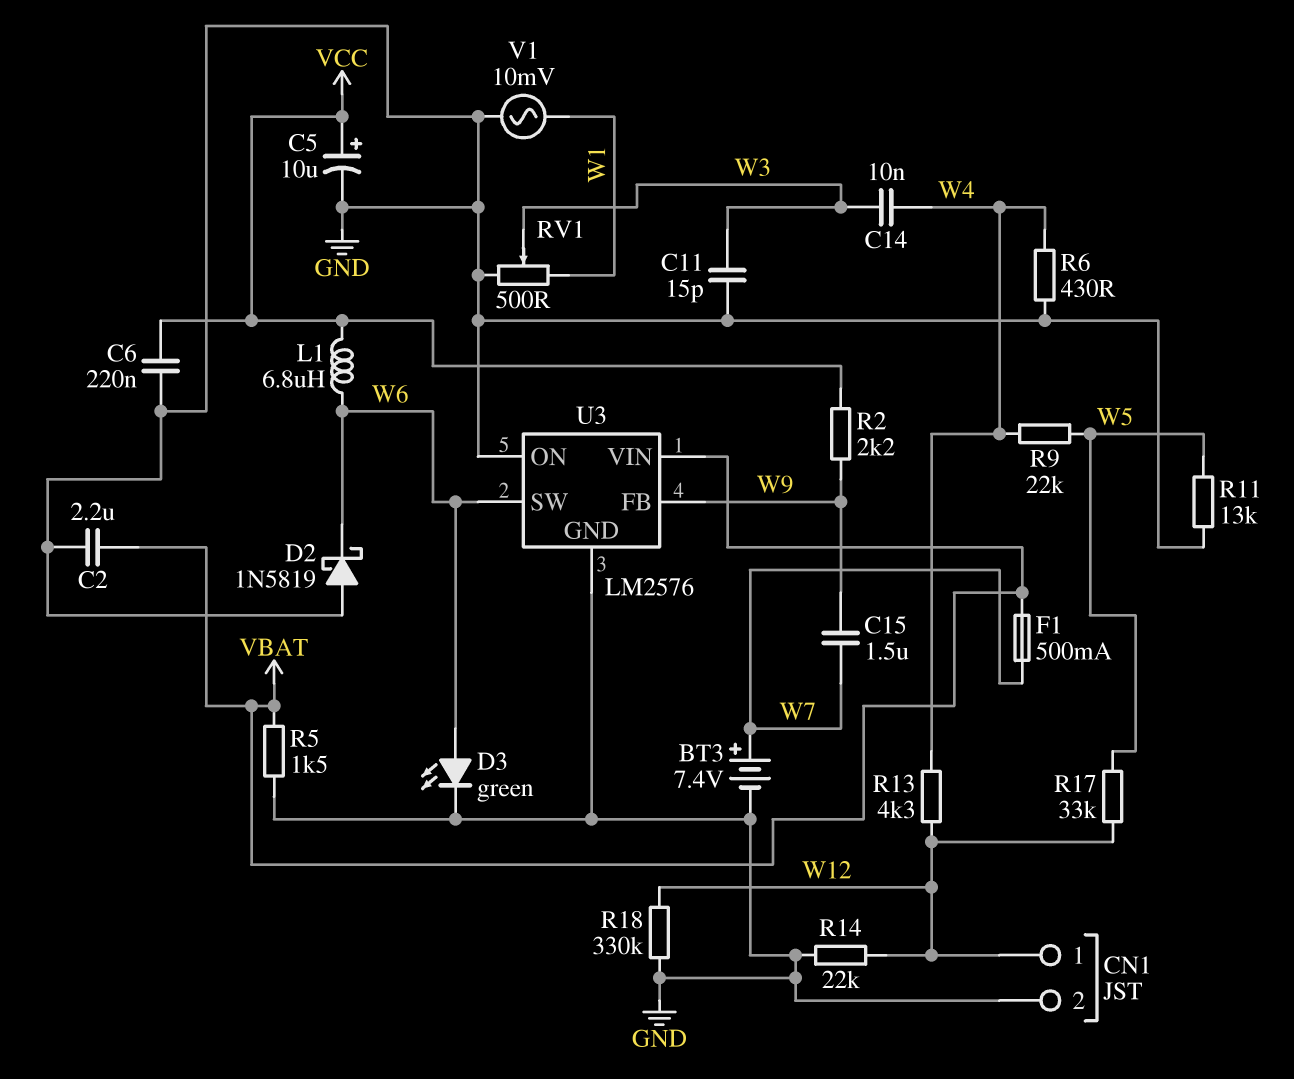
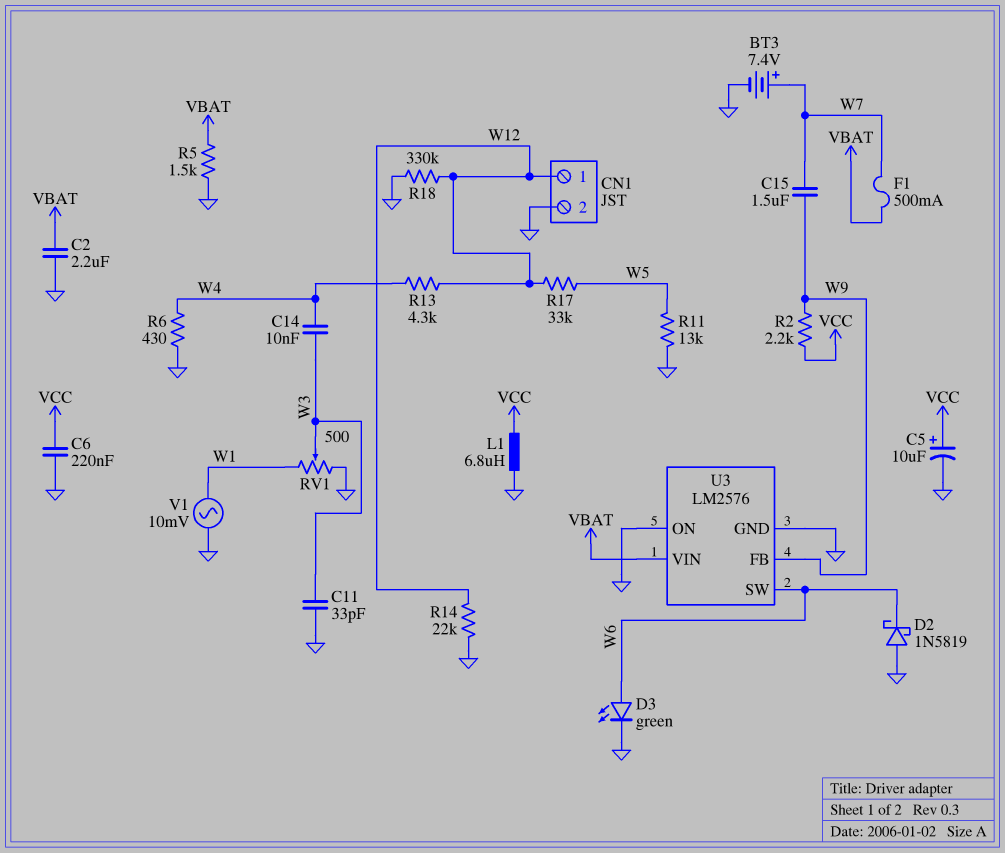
C11: 15pF (GND, W3) -> 33pF (GND, W3)
L1: 6.8uH (VCC, W6) -> 6.8uH (GND, VCC)
R9: 22k (W4, W5) -> none

